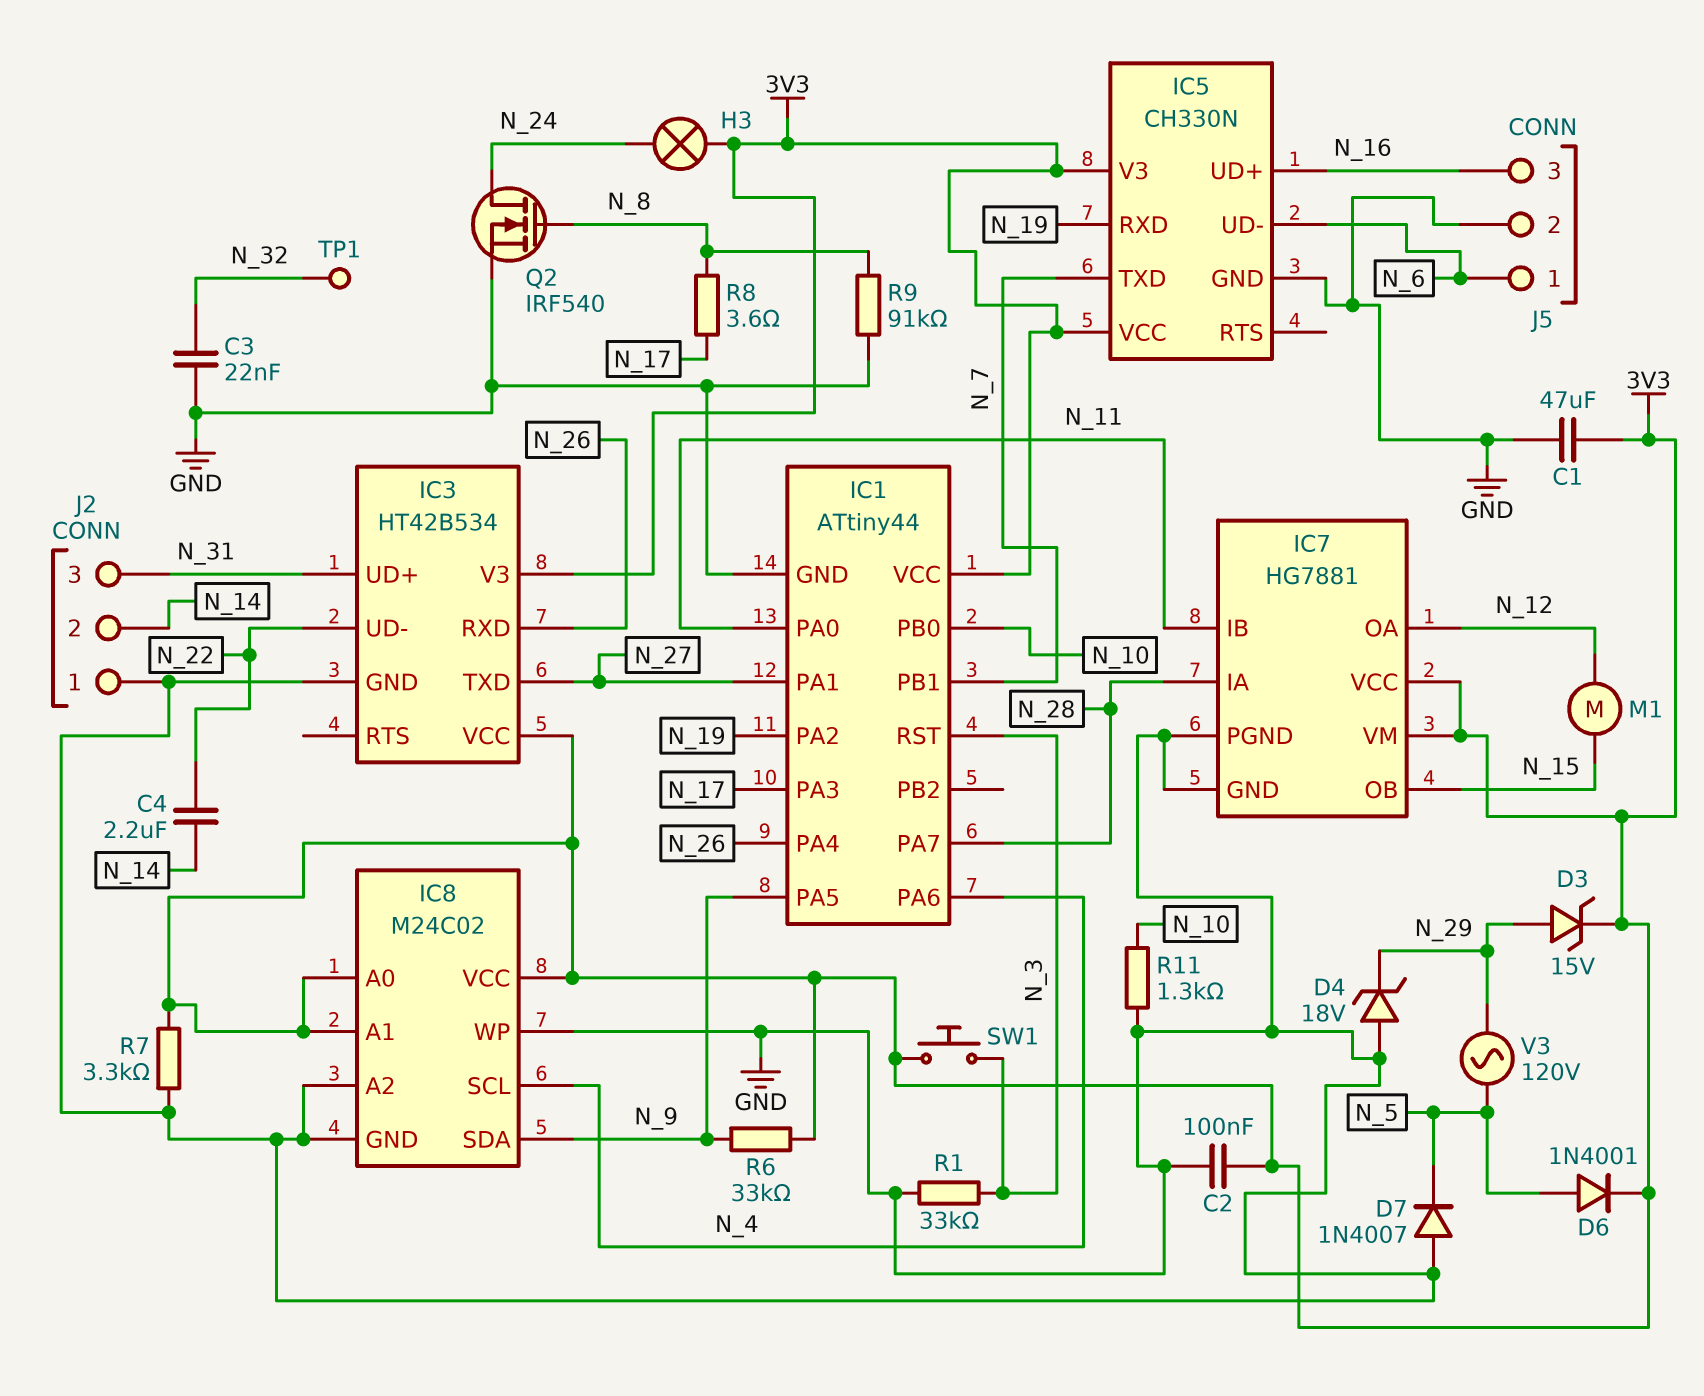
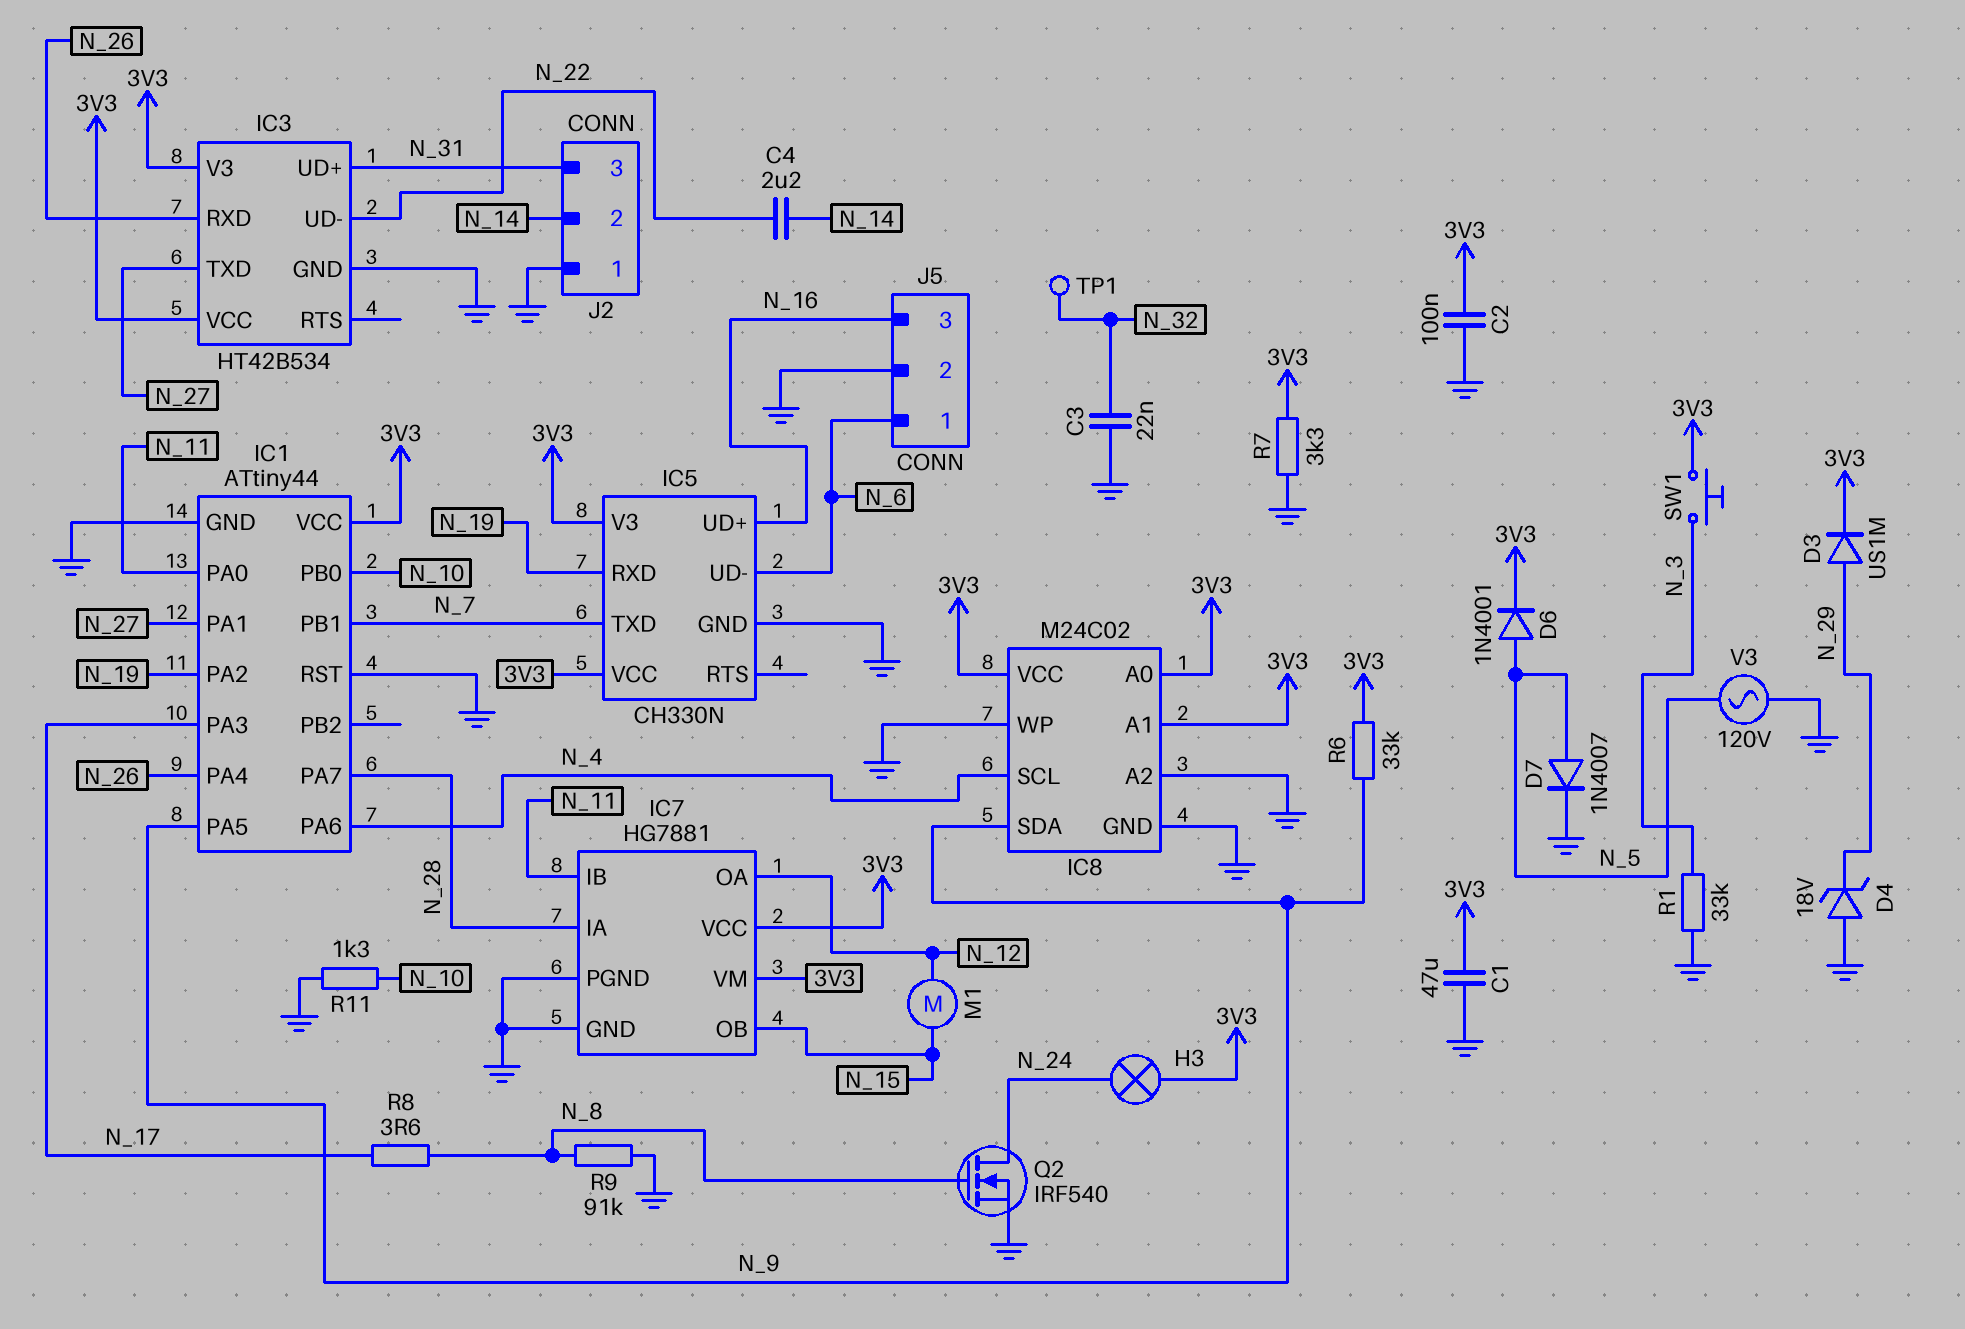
D3: zener 15V (A N_29, K 3V3) -> diode US1M (A N_29, K 3V3)
D7: diode 1N4007 (A GND, K N_5) -> diode 1N4007 (A N_5, K GND)
IC1 pin RST: N_3 -> GND
V3: AC 120V (N_5, N_29) -> AC 120V (GND, N_5)

